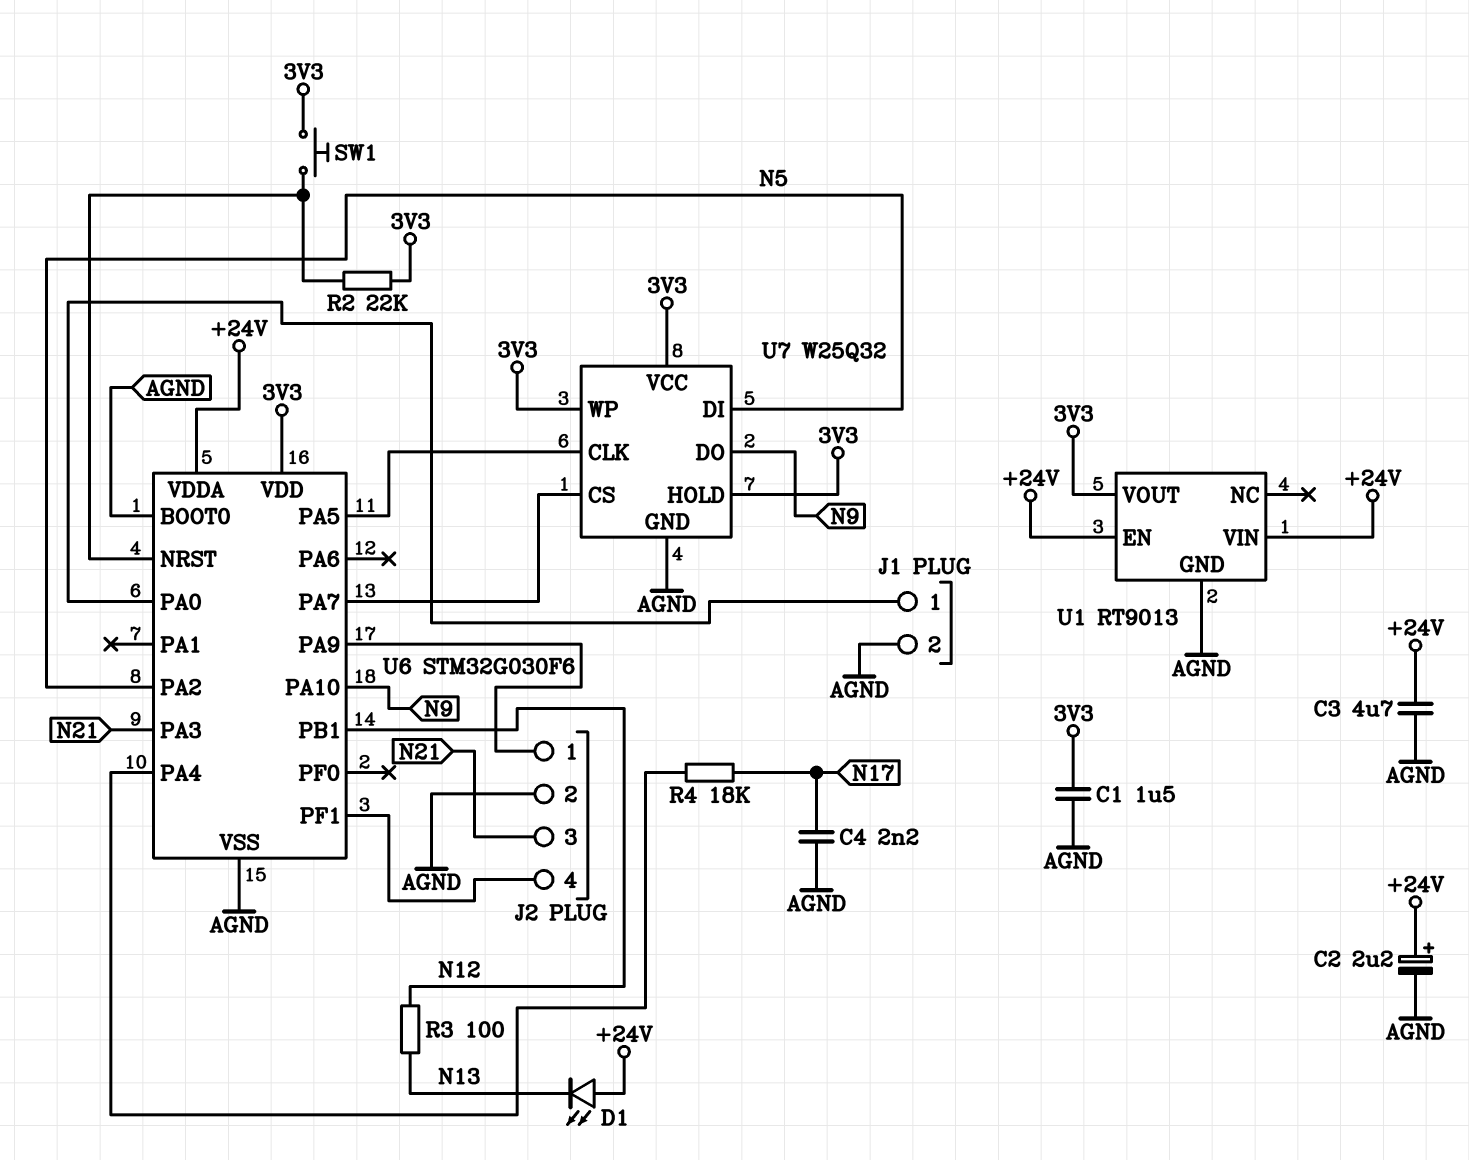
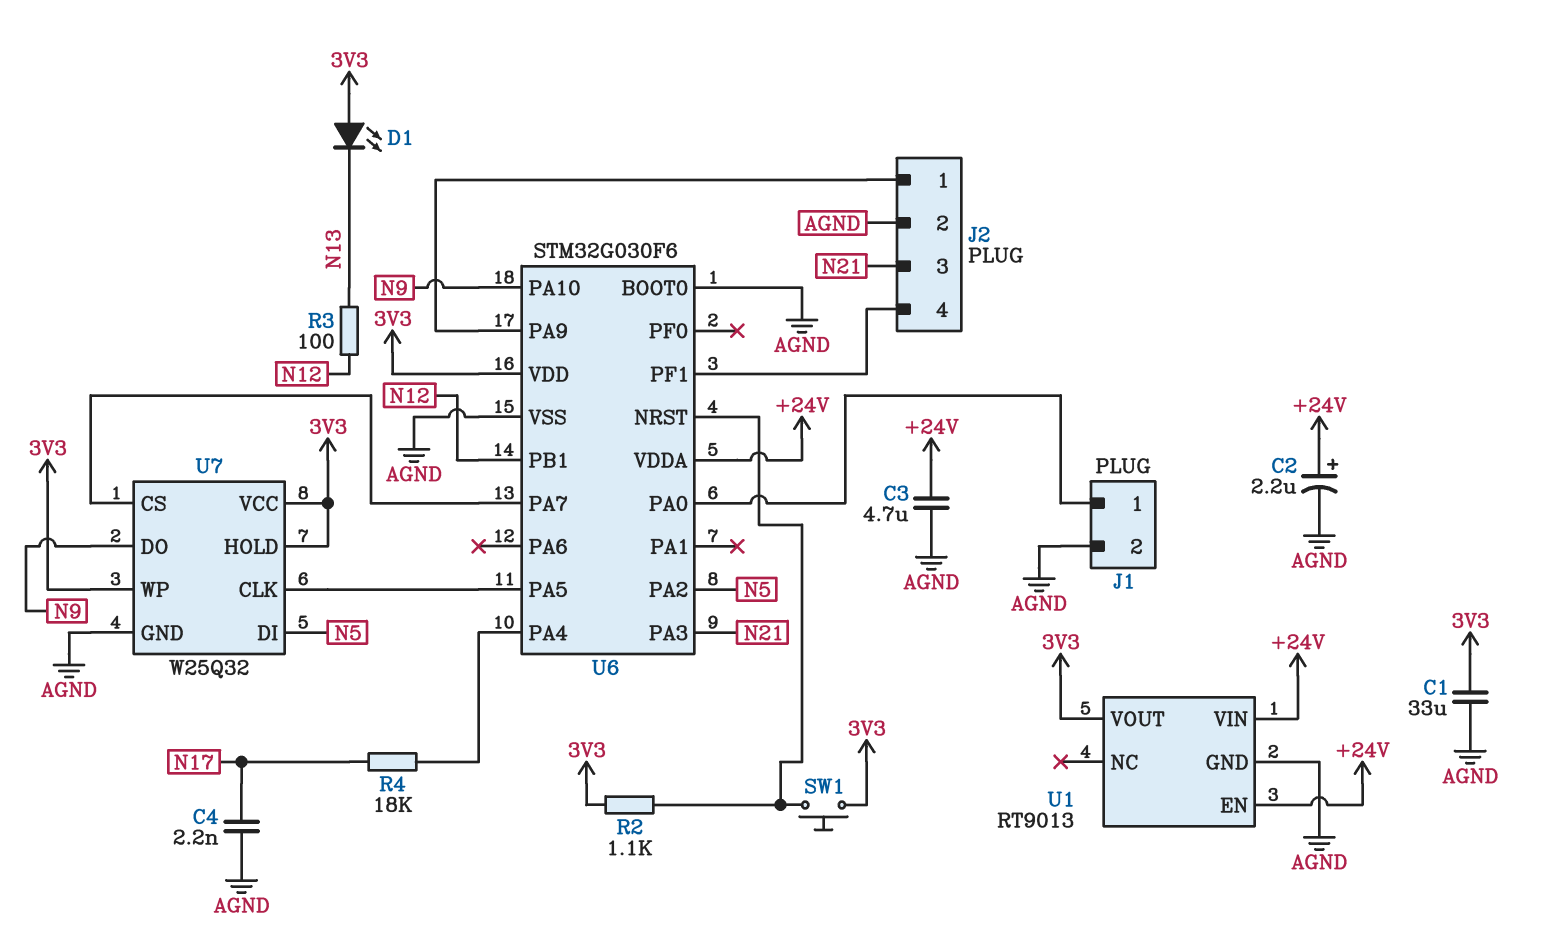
C1: 1.5uF (3V3, AGND) -> 33uF (3V3, AGND)
D1: LED (A +24V, K N13) -> LED (A 3V3, K N13)
R2: 22k (3V3, U6/NRST) -> 1.1k (3V3, U6/NRST)

